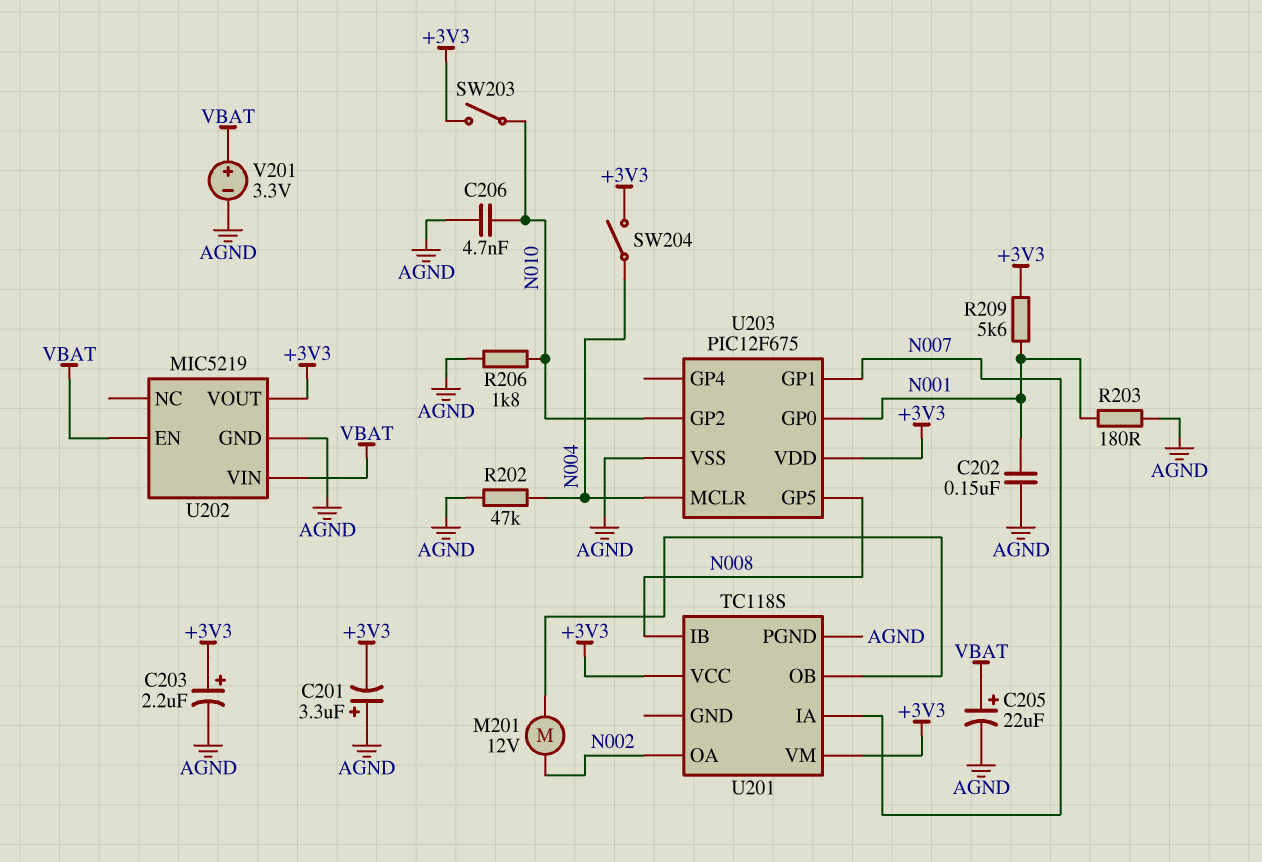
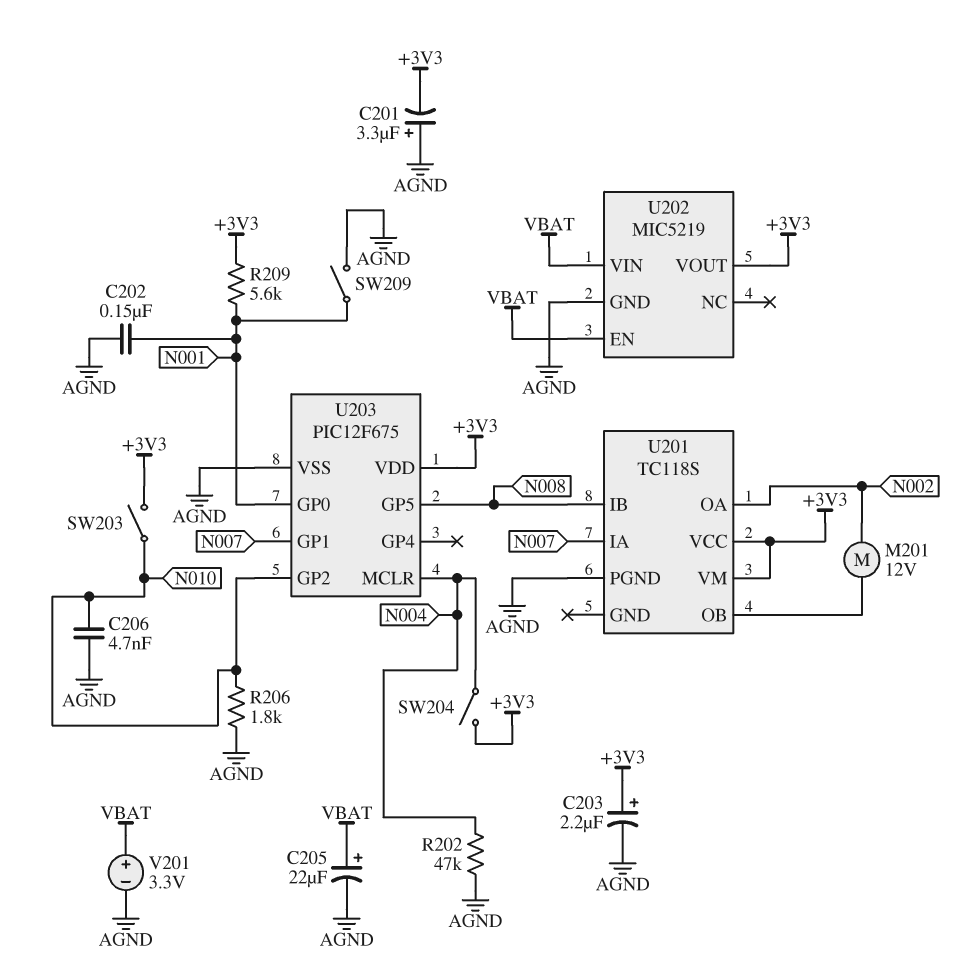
R203: 180 (AGND, N001) -> none
SW209: none -> switch (AGND, N001)

